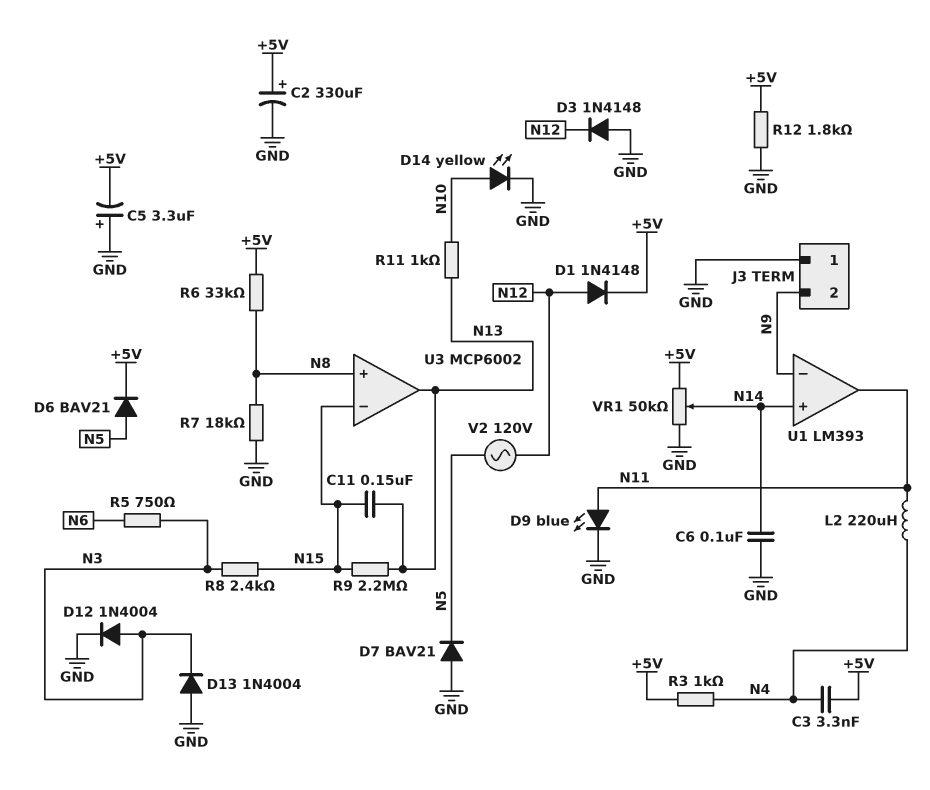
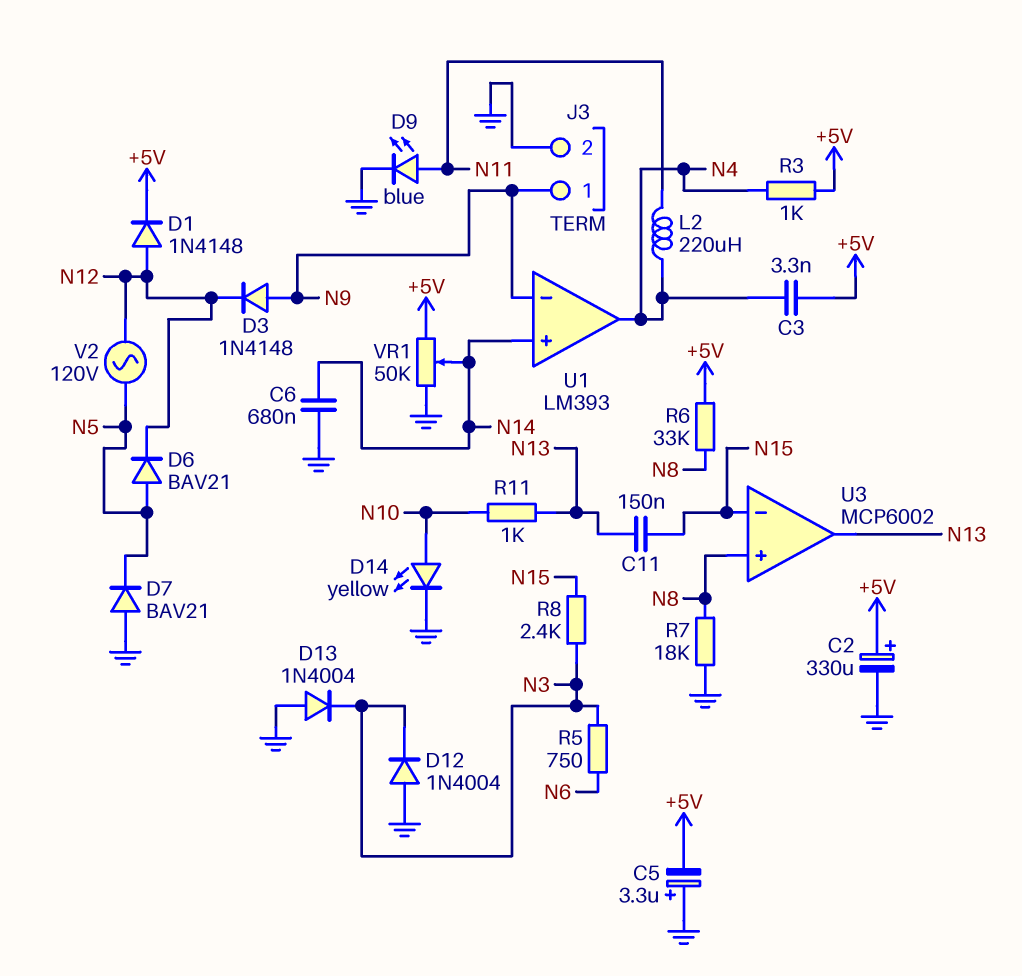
C6: 100nF (GND, N14) -> 680nF (GND, N14)
D3: diode 1N4148 (A GND, K N12) -> diode 1N4148 (A N9, K N12)
D6: diode BAV21 (A N5, K +5V) -> diode BAV21 (A N5, K N12)
D12: diode 1N4004 (A N3, K GND) -> diode 1N4004 (A GND, K N3)
J3 pin 1: GND -> N9
J3 pin 2: N9 -> GND
R9: 2.2M (N13, N15) -> none
R12: 1.8k (+5V, GND) -> none
U1 pin out: N11 -> N4

